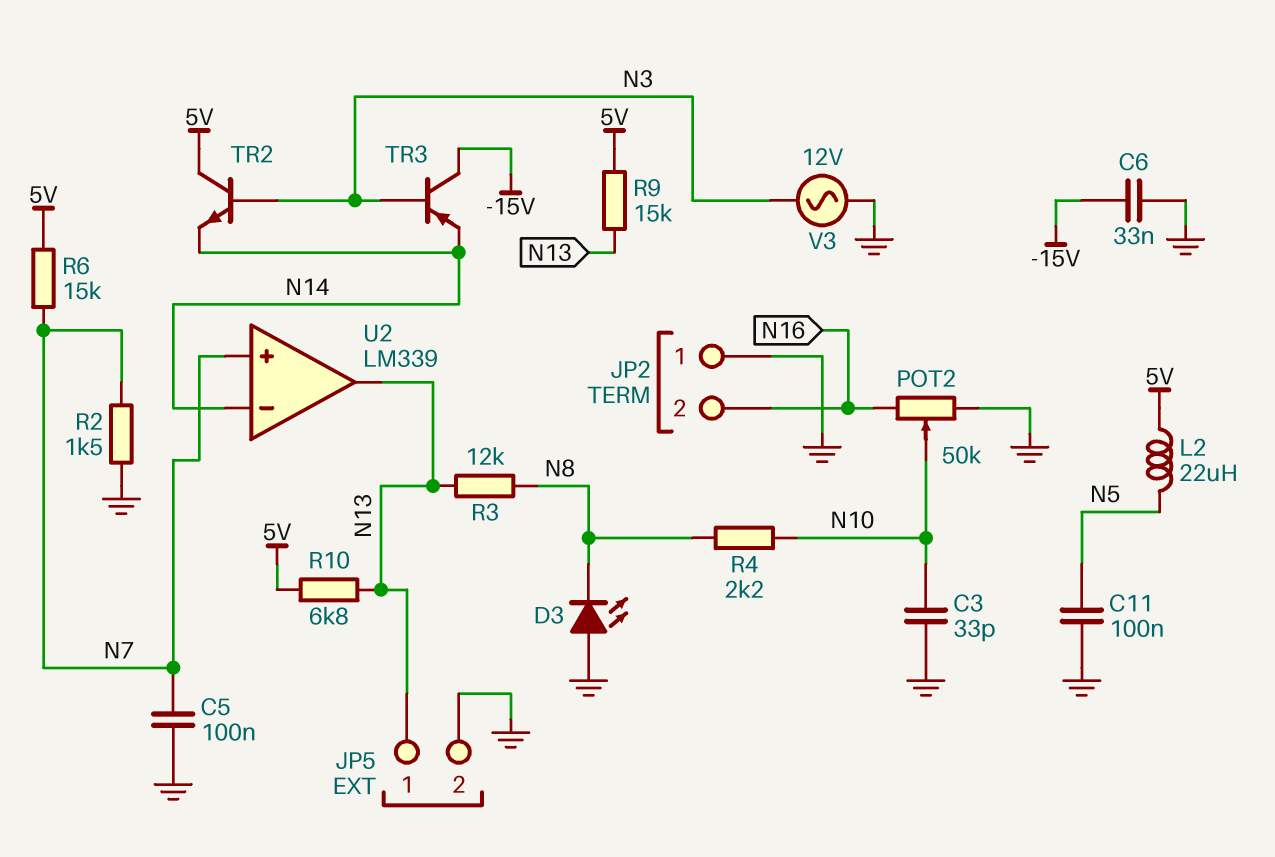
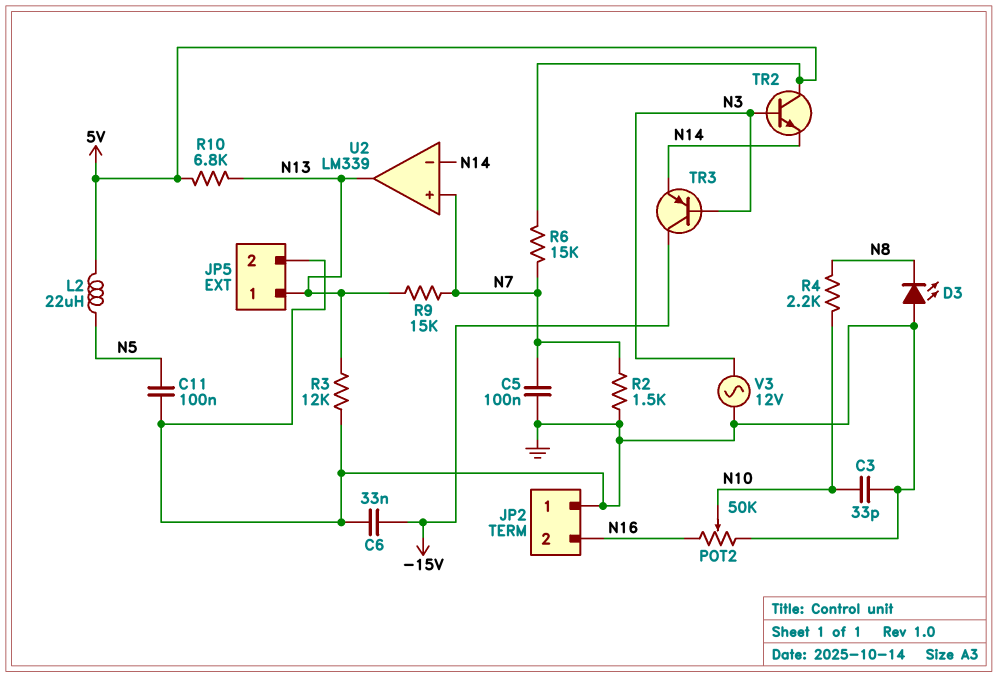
R3: 12k (N8, N13) -> 12k (GND, N13)
R9: 15k (5V, N13) -> 15k (N7, N13)

